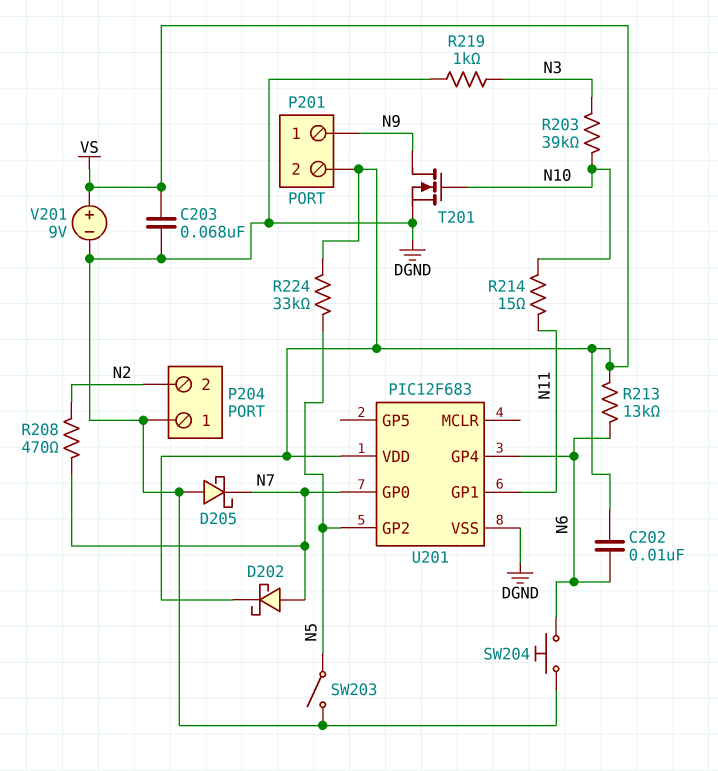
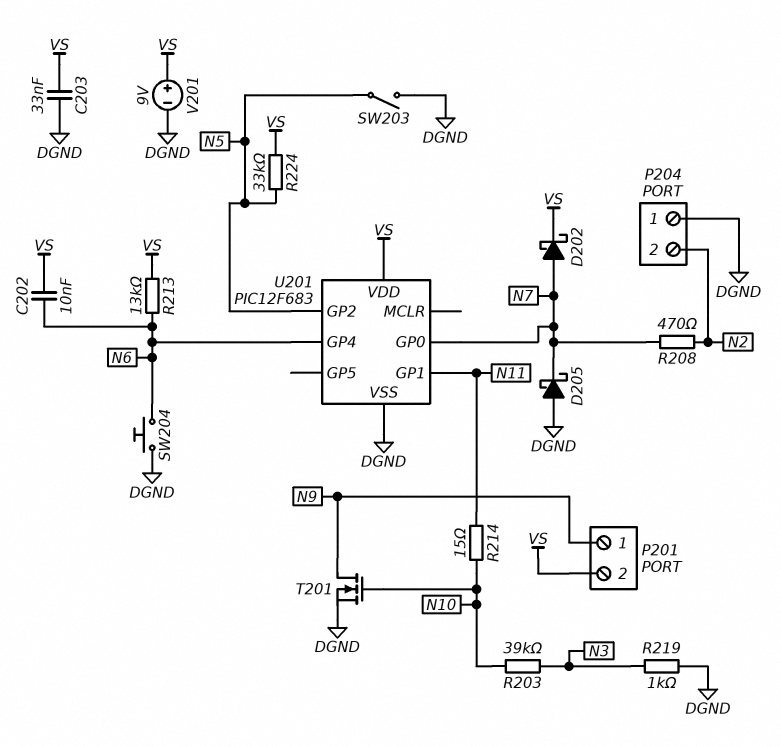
C203: 68nF (DGND, VS) -> 33nF (DGND, VS)

